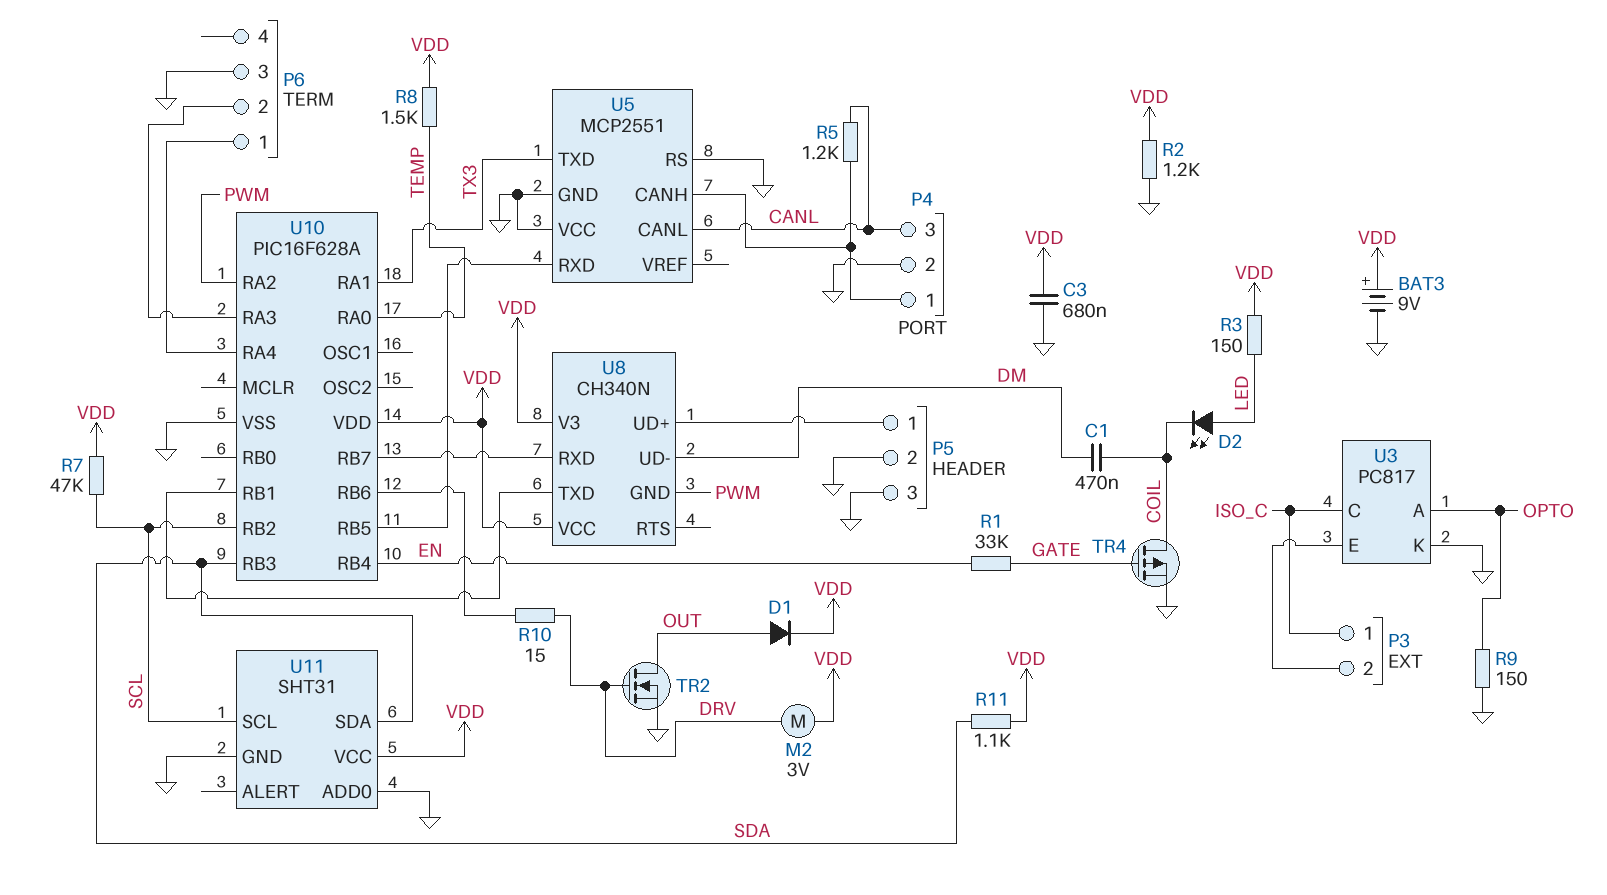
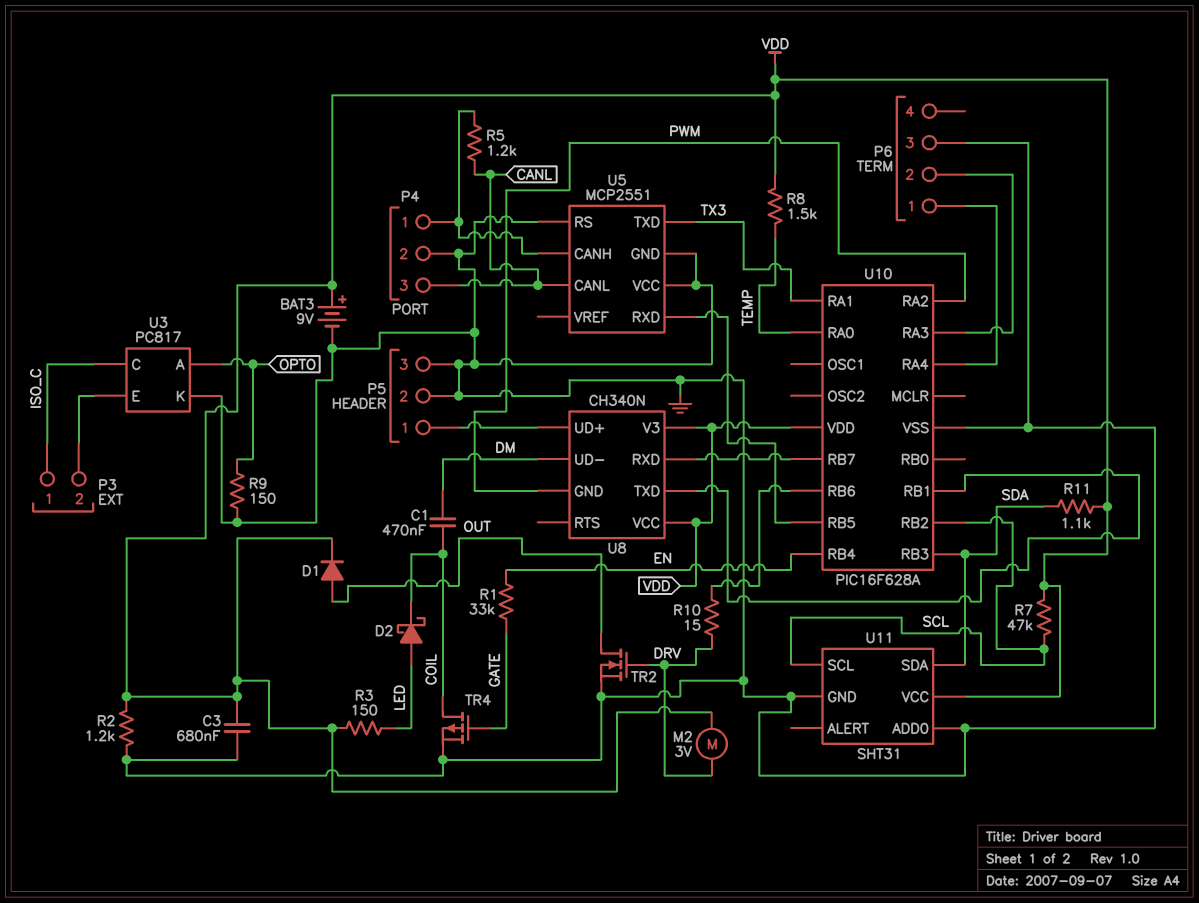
D2: LED (A LED, K COIL) -> schottky (A LED, K COIL)

